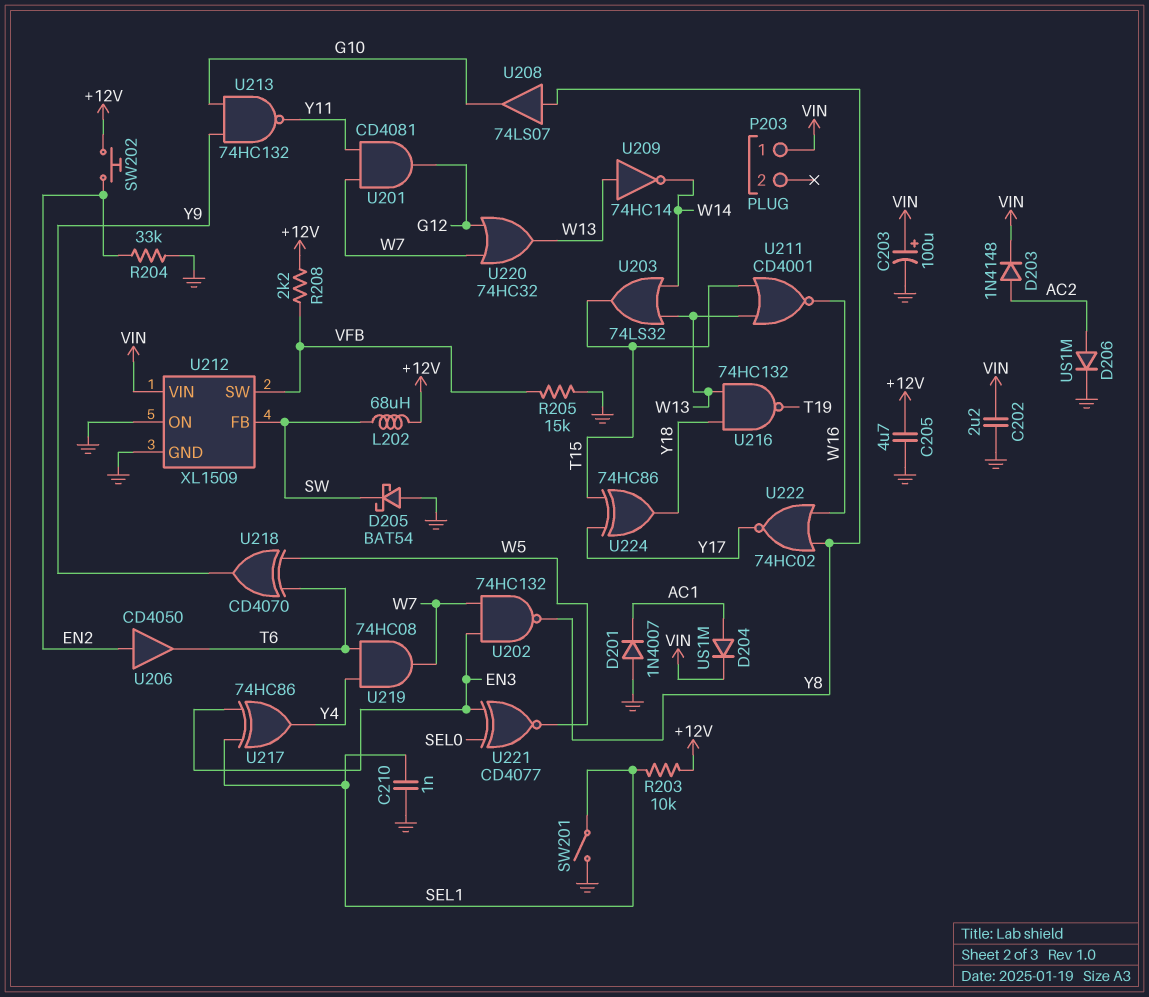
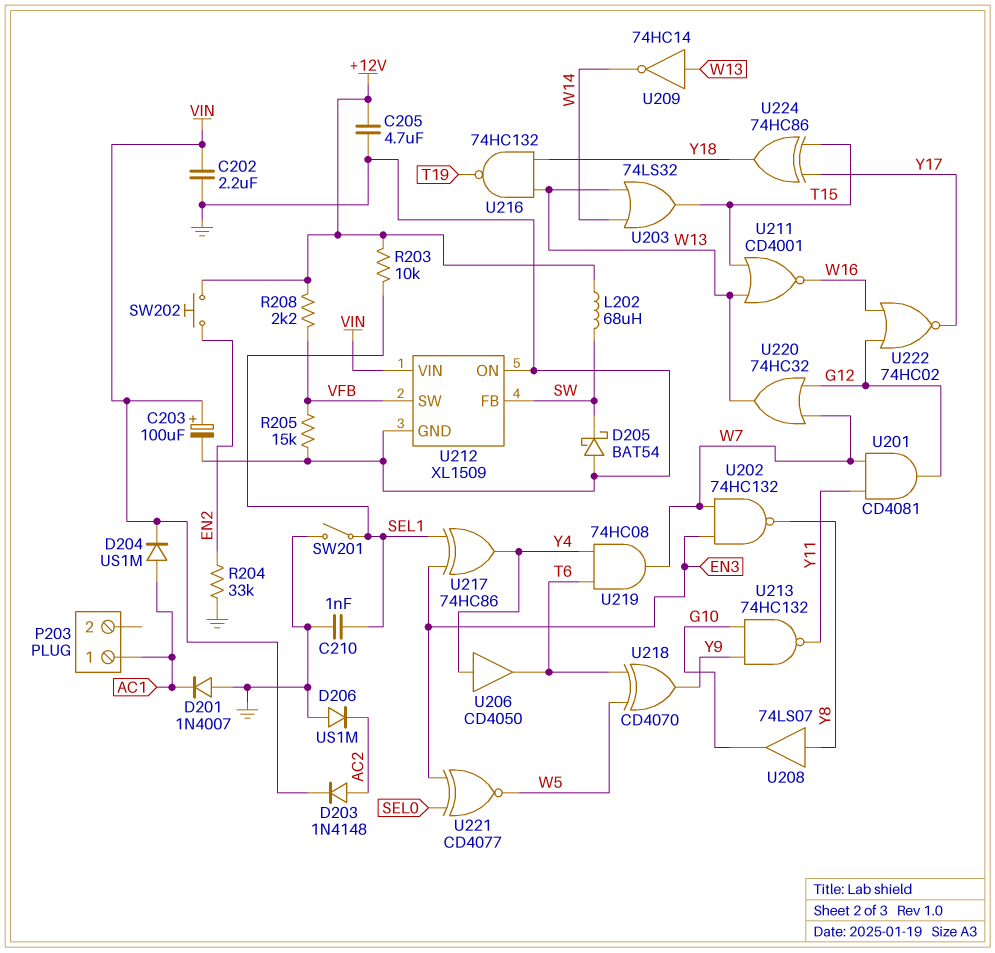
D206: diode US1M (A AC2, K GND) -> diode US1M (A GND, K AC2)
P203 pin 1: VIN -> AC1
U206: buffer CD4050 (in EN2, out T6) -> buffer CD4050 (in Y4, out T6)
U222: NOR 74HC02 (in W16, in Y8, out Y17) -> NOR 74HC02 (in G12, in W16, out Y17)

